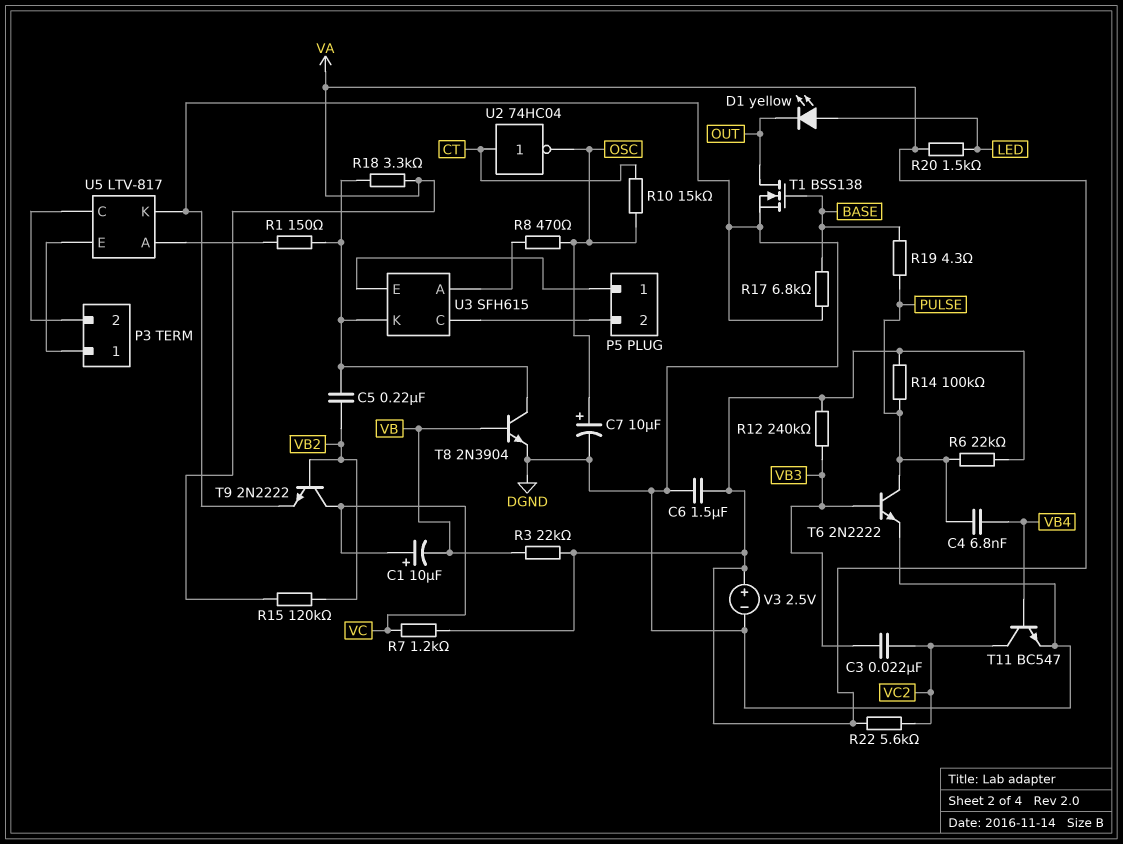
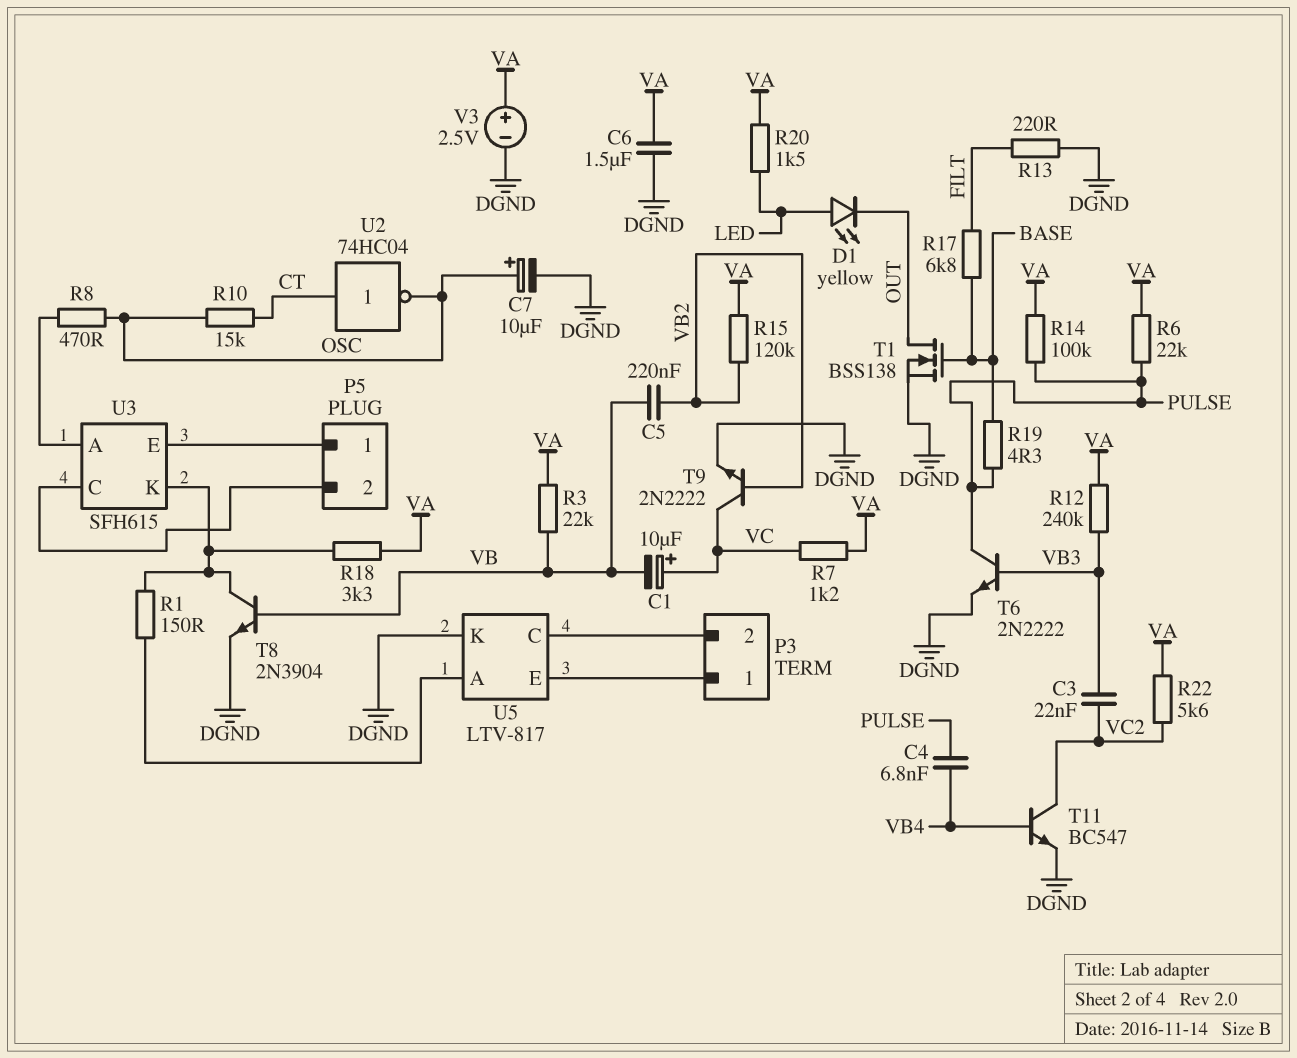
C5: 220nF (U3/K, VB2) -> 220nF (VB, VB2)
R13: none -> 220 (DGND, FILT)
R17: 6.8k (BASE, DGND) -> 6.8k (BASE, FILT)

